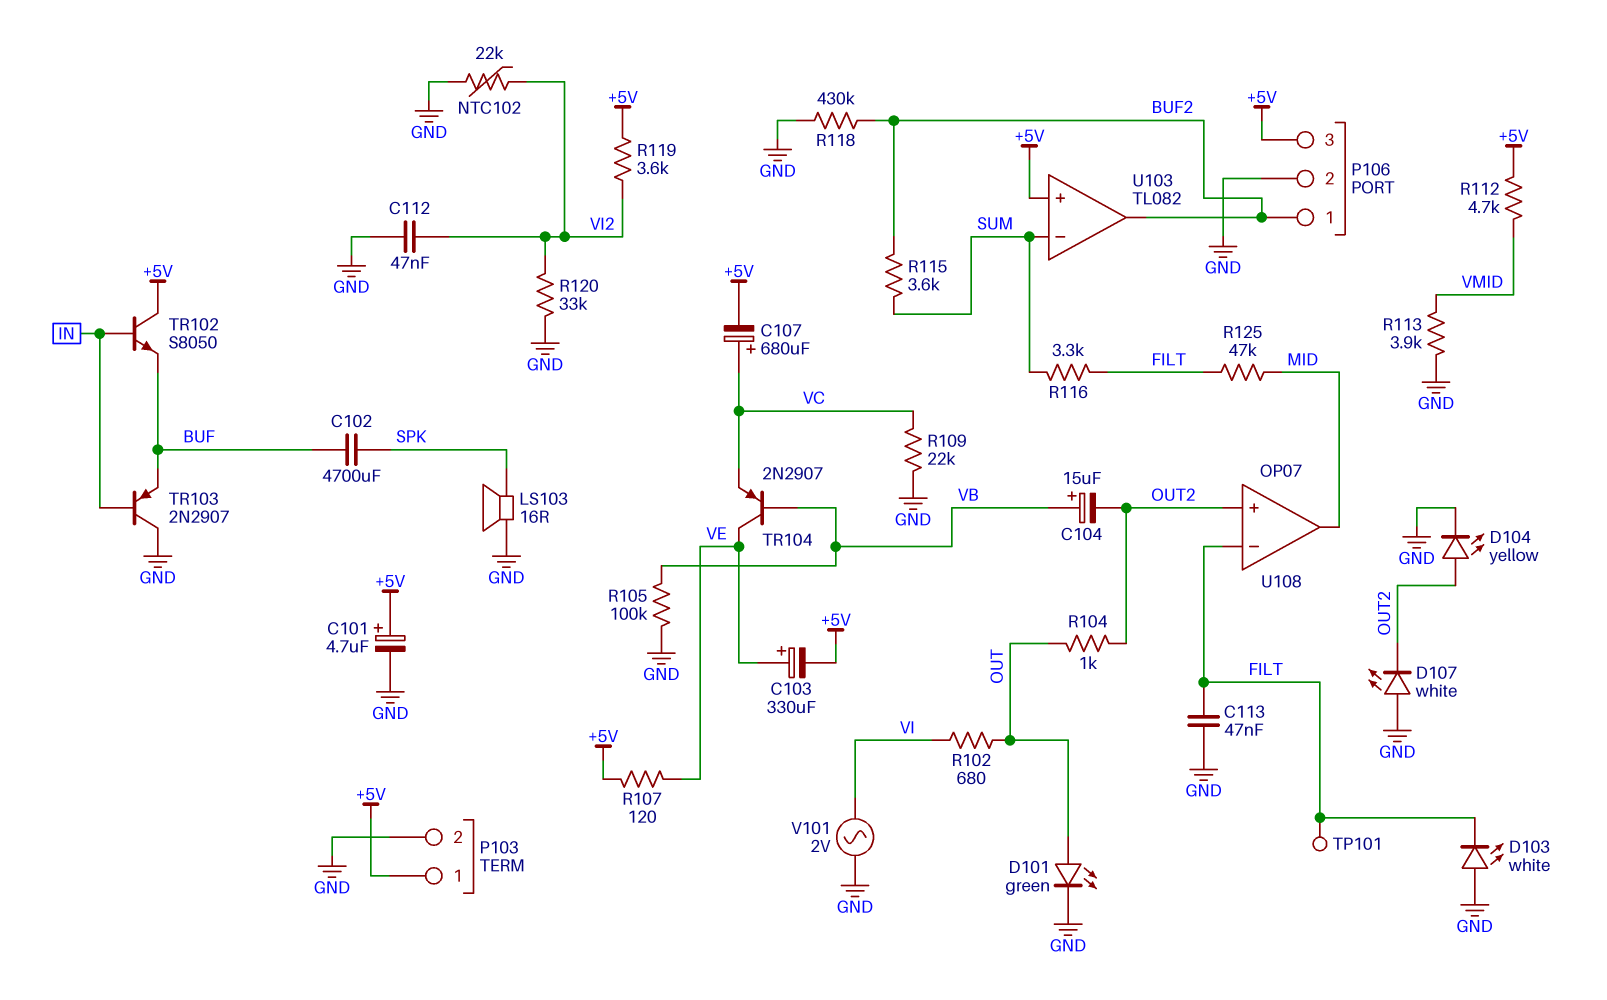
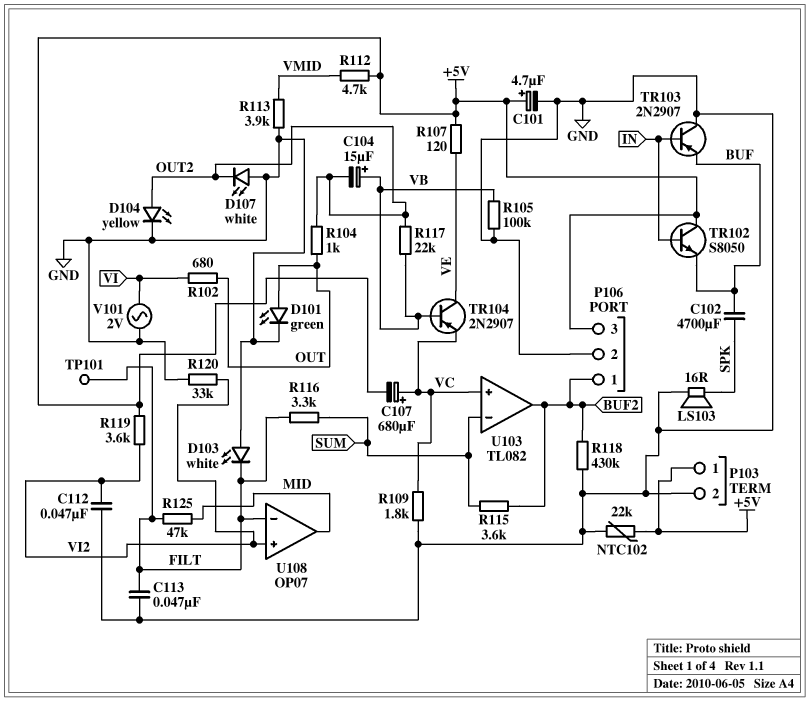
C103: 330uF (plus VE, minus +5V) -> none
NTC102: 22k (GND, VI2) -> 22k (+5V, GND)
R109: 22k (GND, VC) -> 1.8k (GND, VC)
R117: none -> 22k (OUT2, VB)
U103 pin in+: +5V -> VC
U108 pin in+: OUT2 -> VI2

